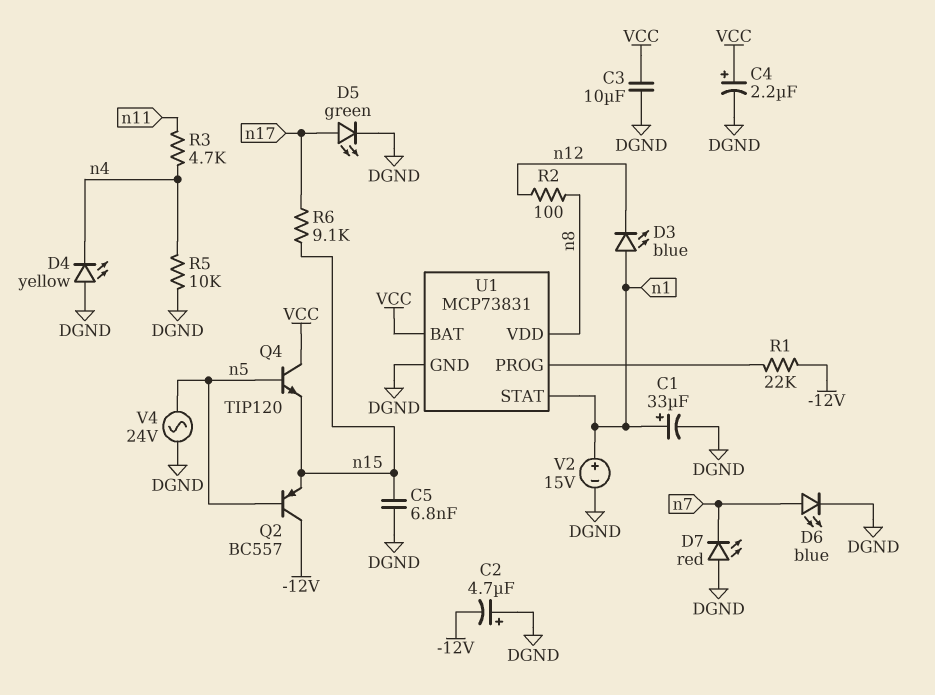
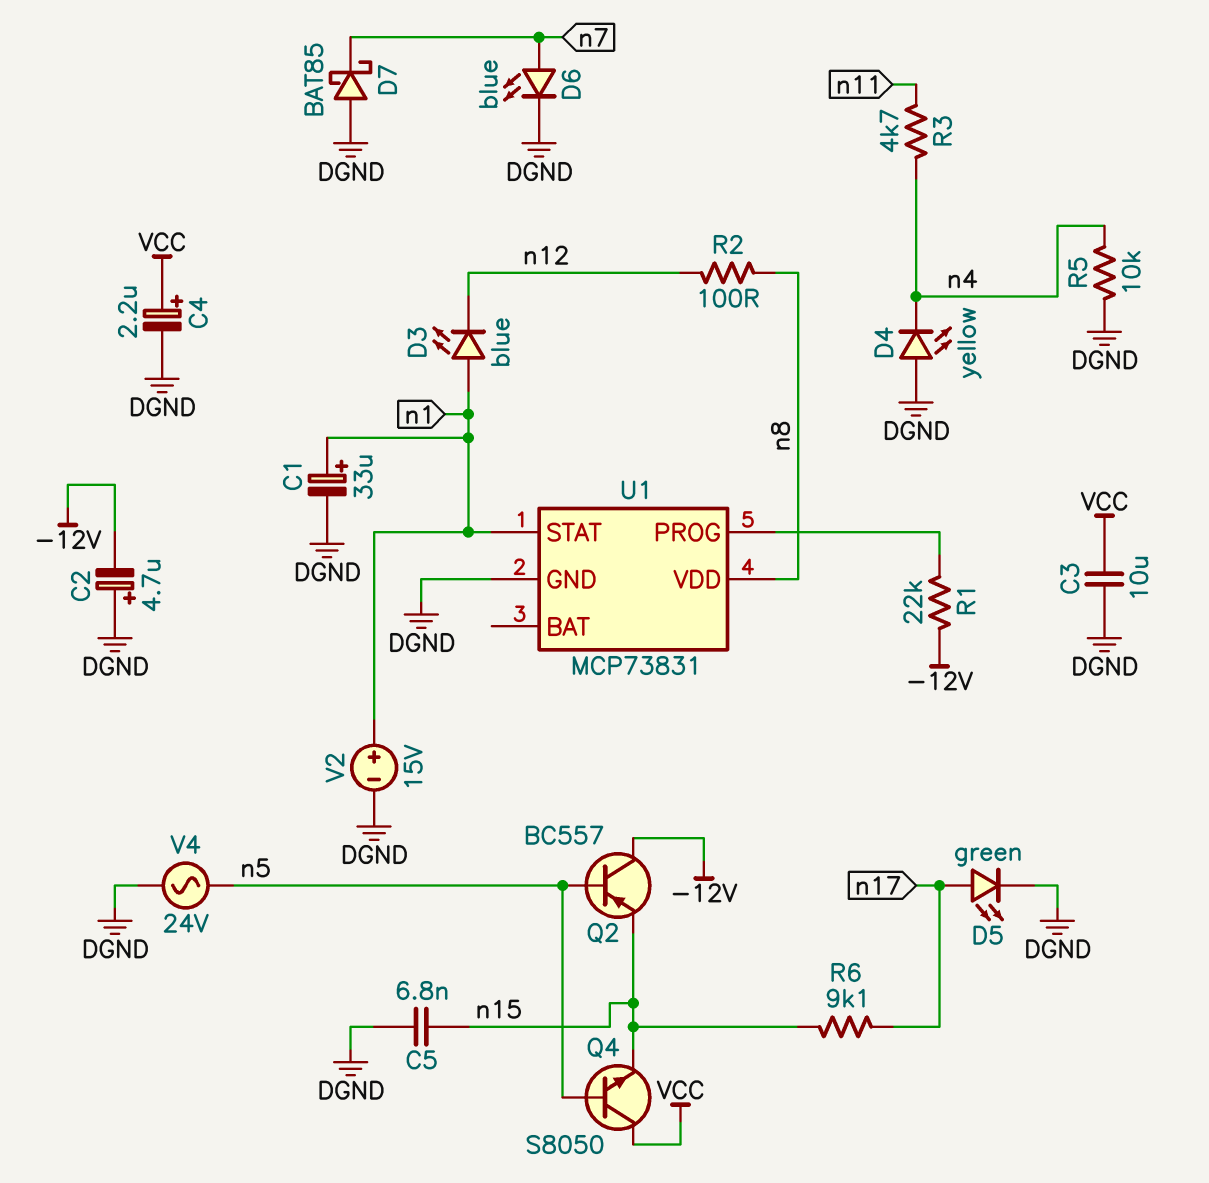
D7: LED red (A DGND, K n7) -> schottky BAT85 (A DGND, K n7)
Q4: NPN TIP120 (B n5, C VCC, E n15) -> NPN S8050 (B n5, C VCC, E n15)
U1 pin BAT: VCC -> none

